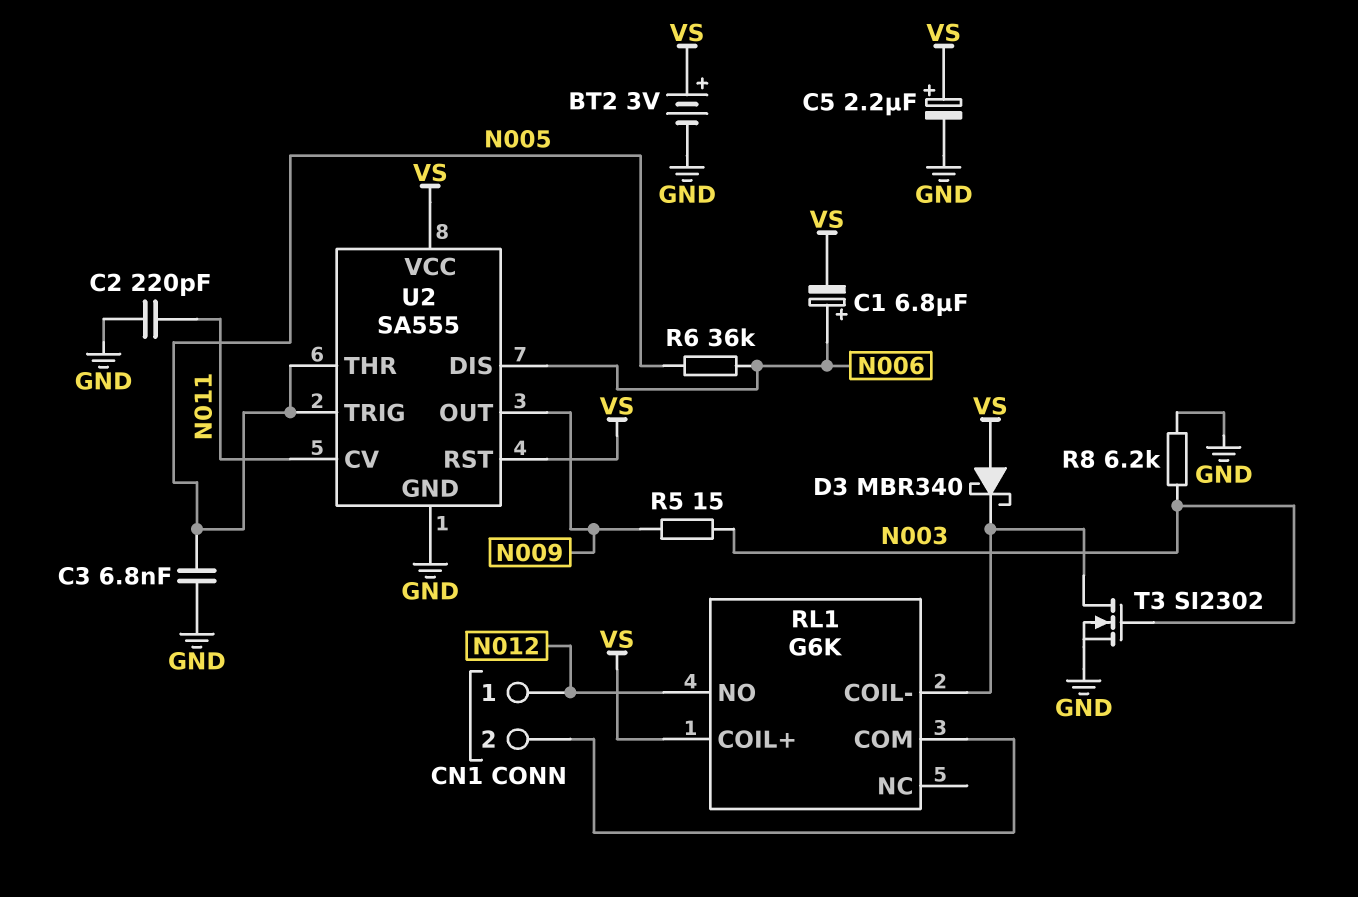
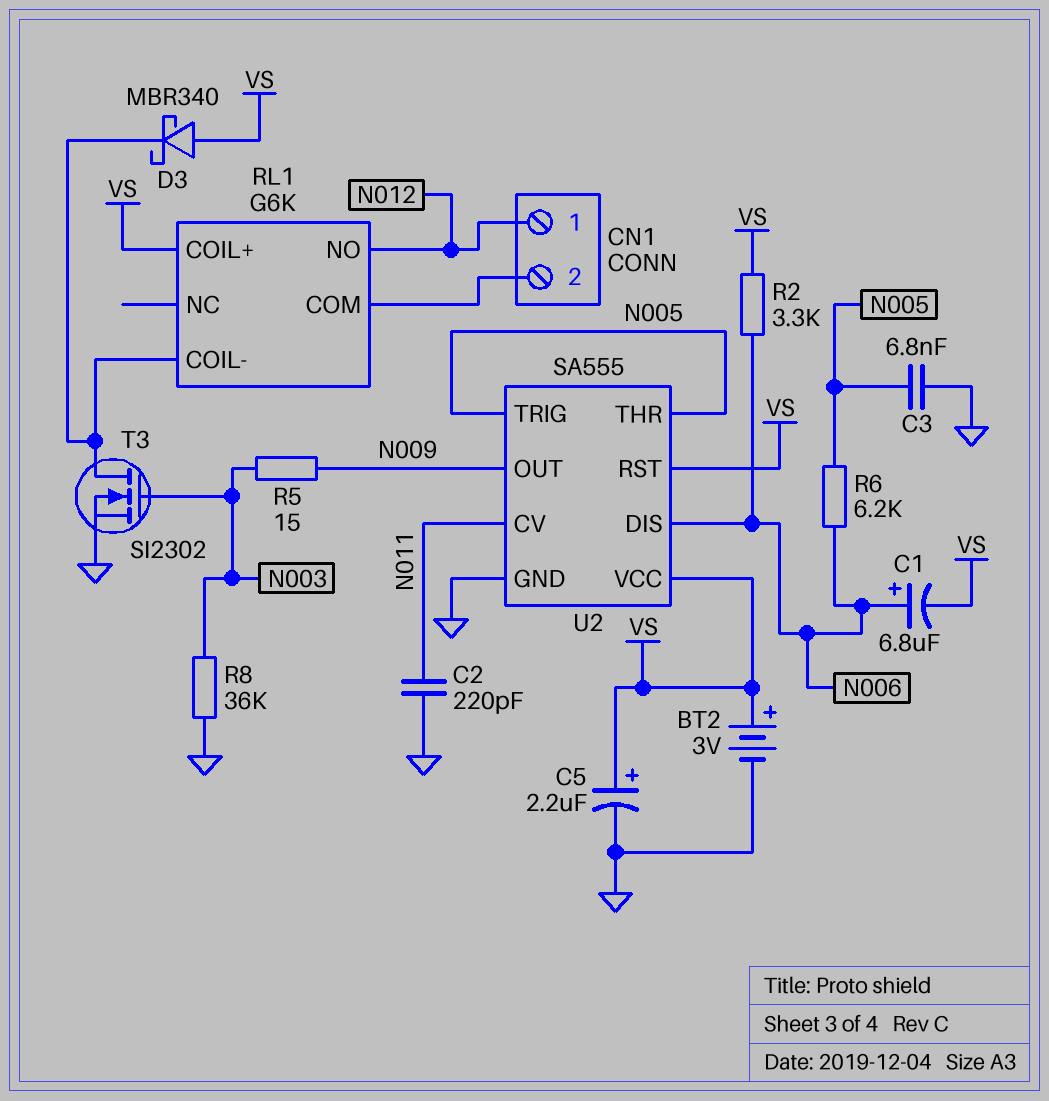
R2: none -> 3.3k (N006, VS)
R6: 36k (N005, N006) -> 6.2k (N005, N006)
R8: 6.2k (GND, N003) -> 36k (GND, N003)

